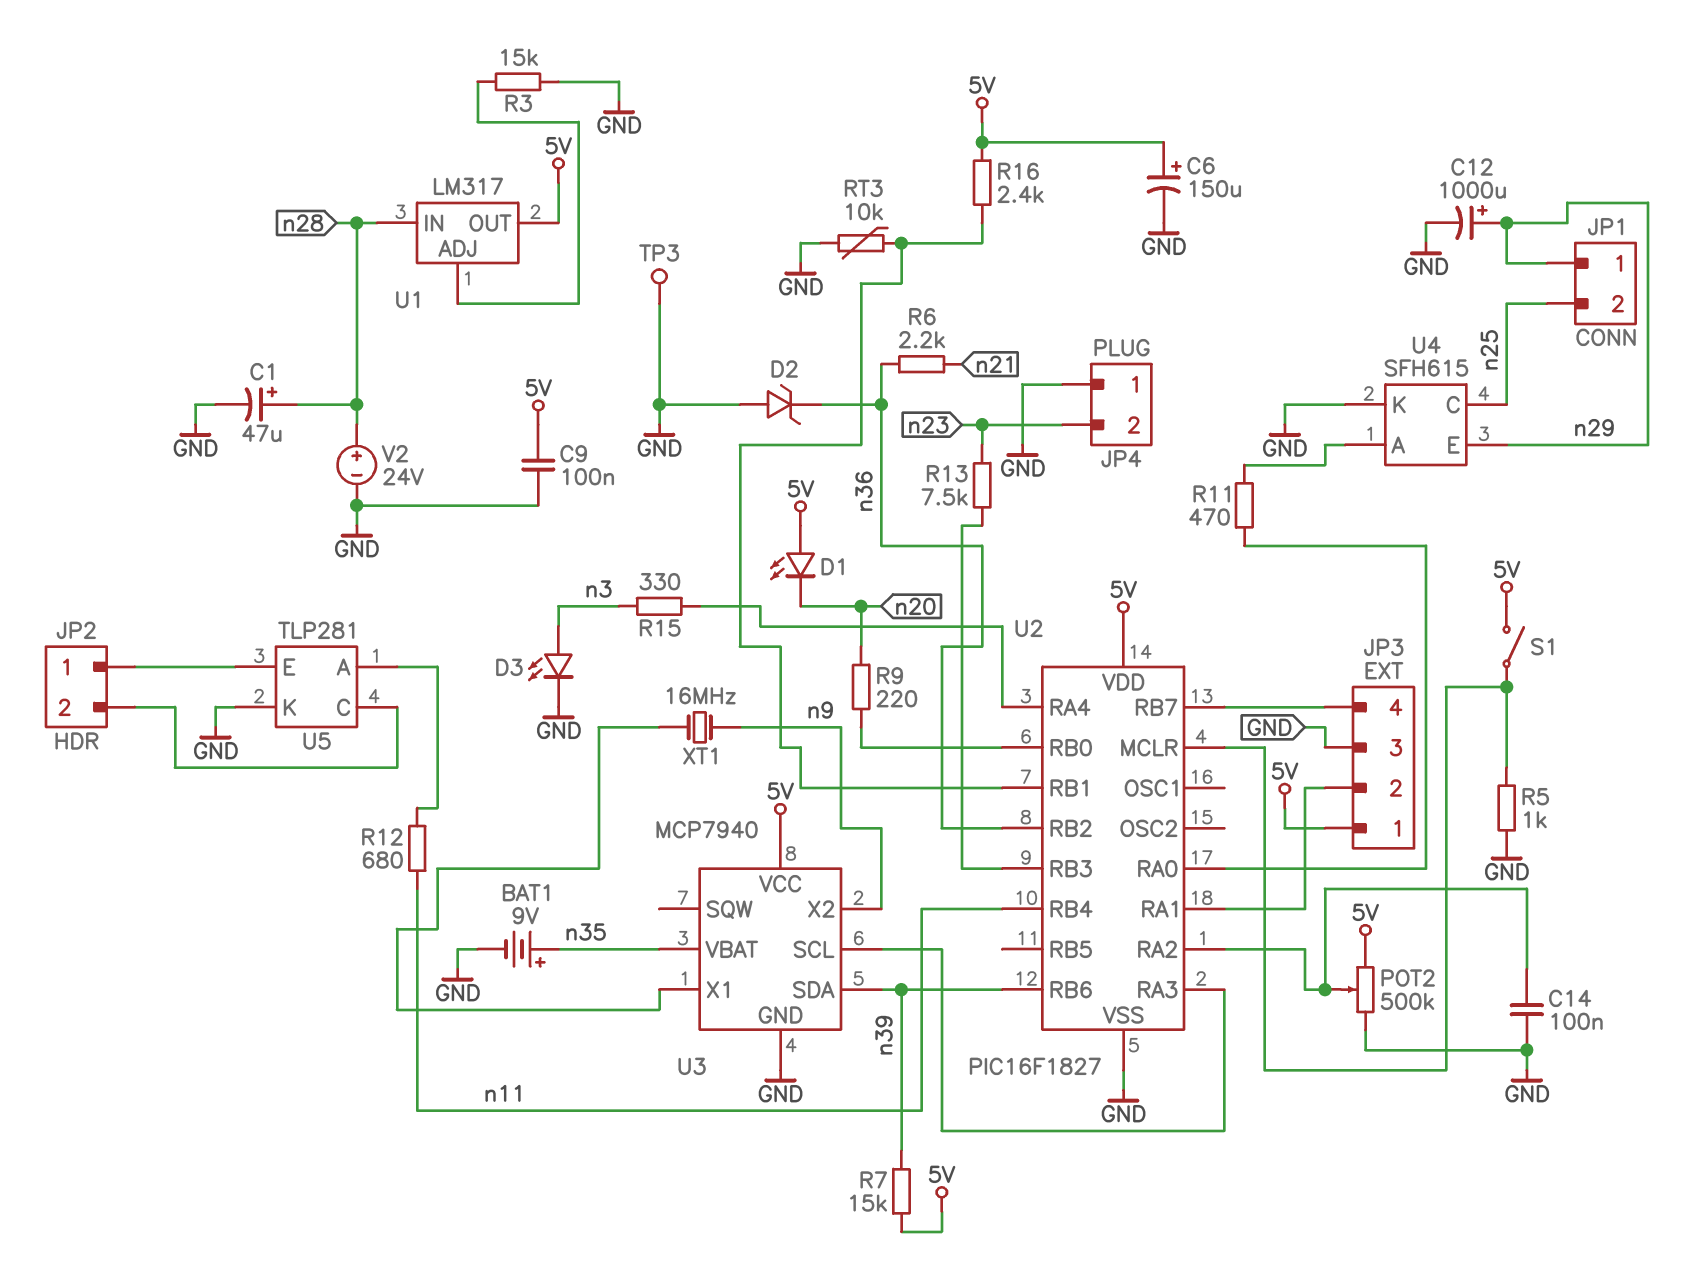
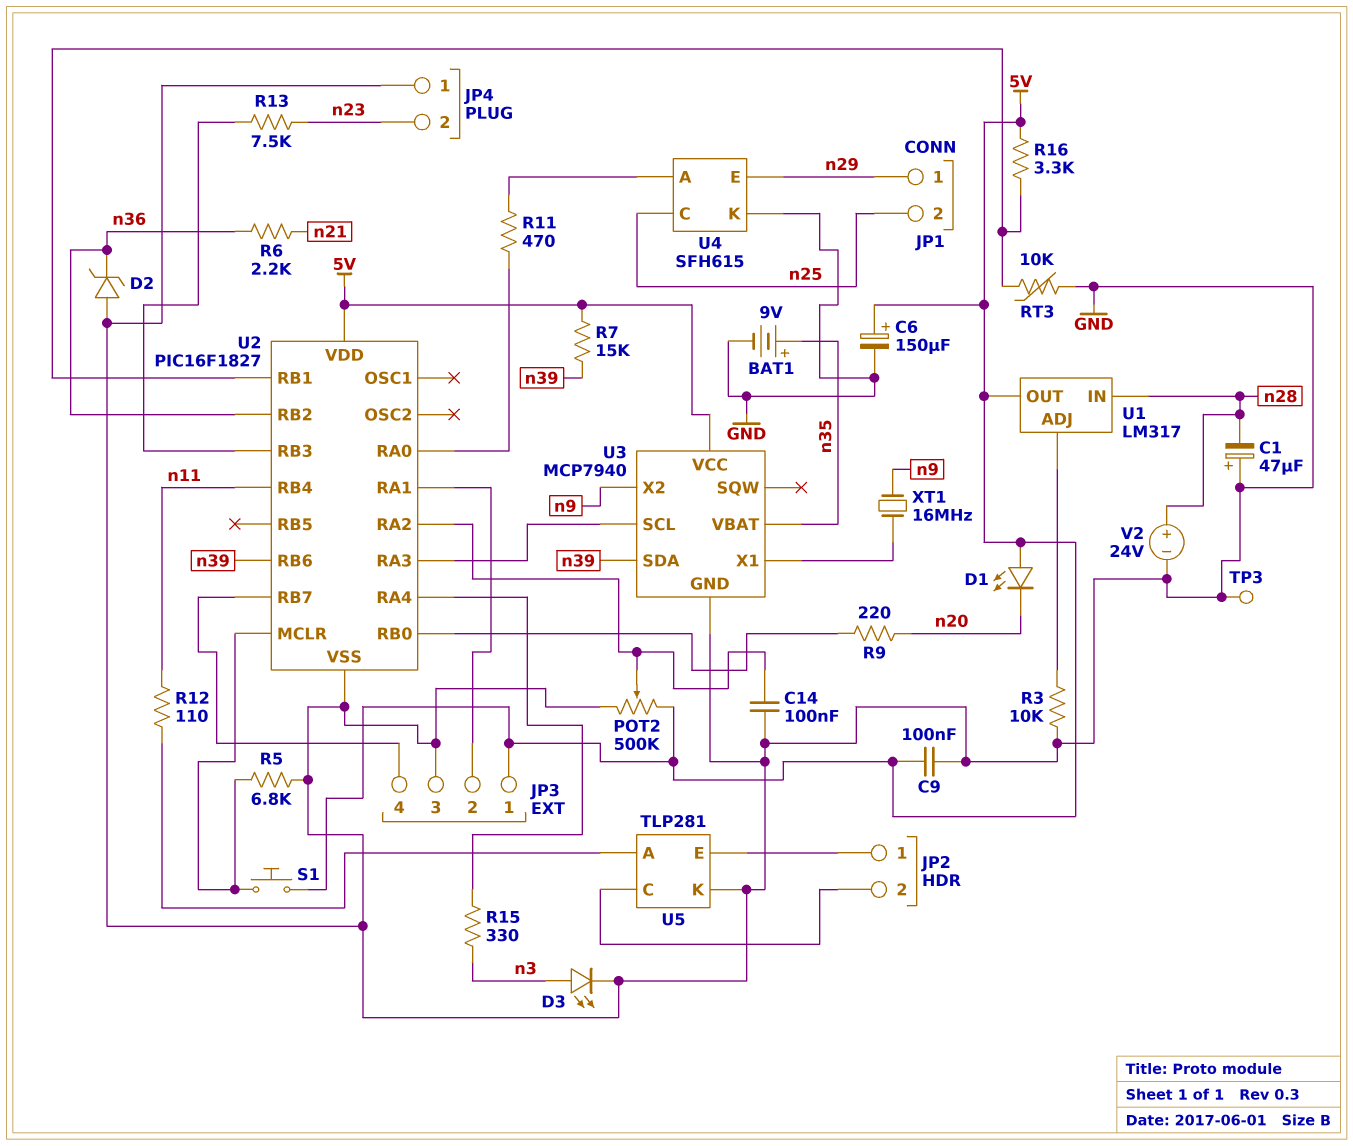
C1: 47uF (plus n28, minus GND) -> 47uF (plus GND, minus n28)
C12: 1000uF (plus n29, minus GND) -> none
R3: 15k (GND, U1/ADJ) -> 10k (GND, U1/ADJ)
R5: 1k (GND, U2/MCLR) -> 6.8k (GND, U2/MCLR)
R12: 680 (U5/A, n11) -> 110 (U5/A, n11)
R16: 2.4k (5V, U2/RB1) -> 3.3k (5V, U2/RB1)
S1: switch (5V, U2/MCLR) -> button (5V, U2/MCLR)

